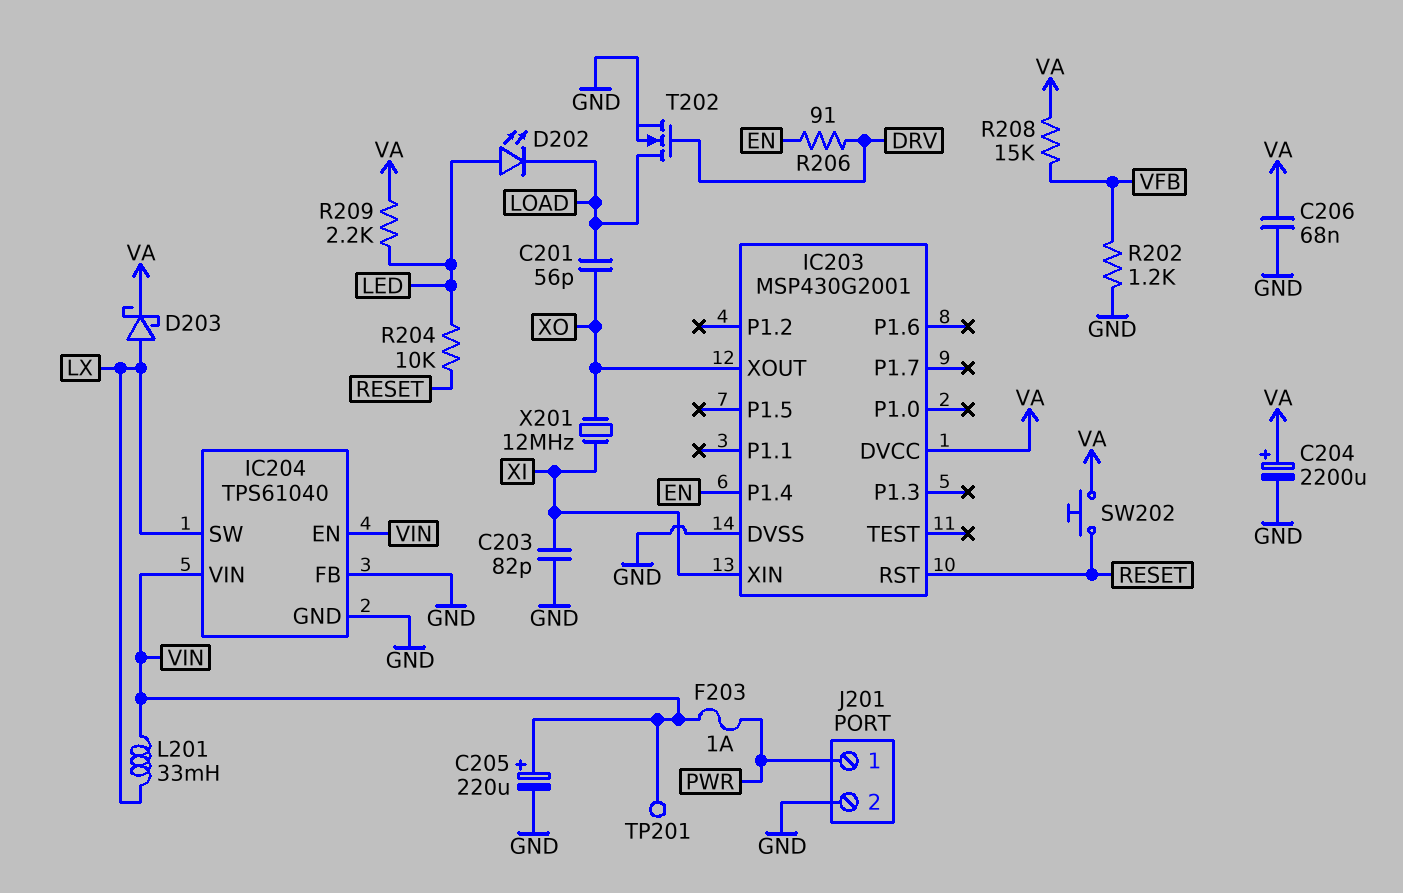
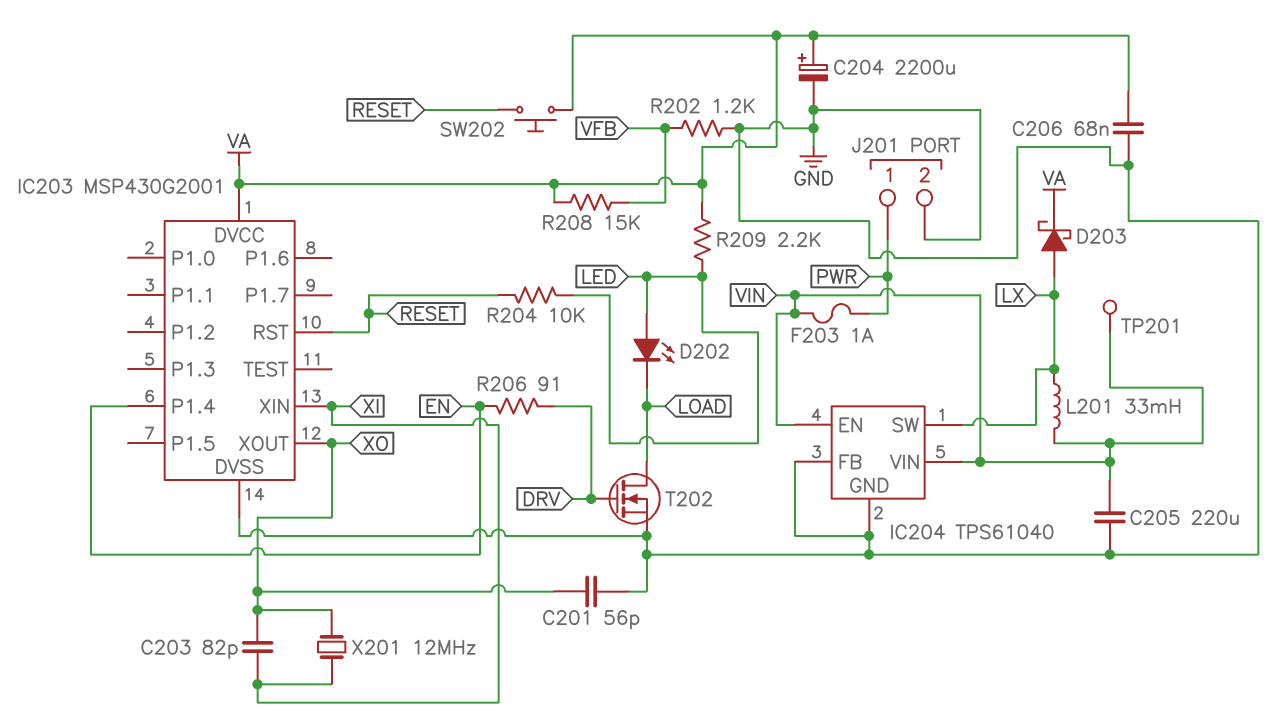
C201: 56pF (LOAD, XO) -> 56pF (GND, XO)
C203: 82pF (GND, XI) -> 82pF (XI, XO)
C205: 220uF (plus VIN, minus GND) -> 220uF (GND, VIN)

